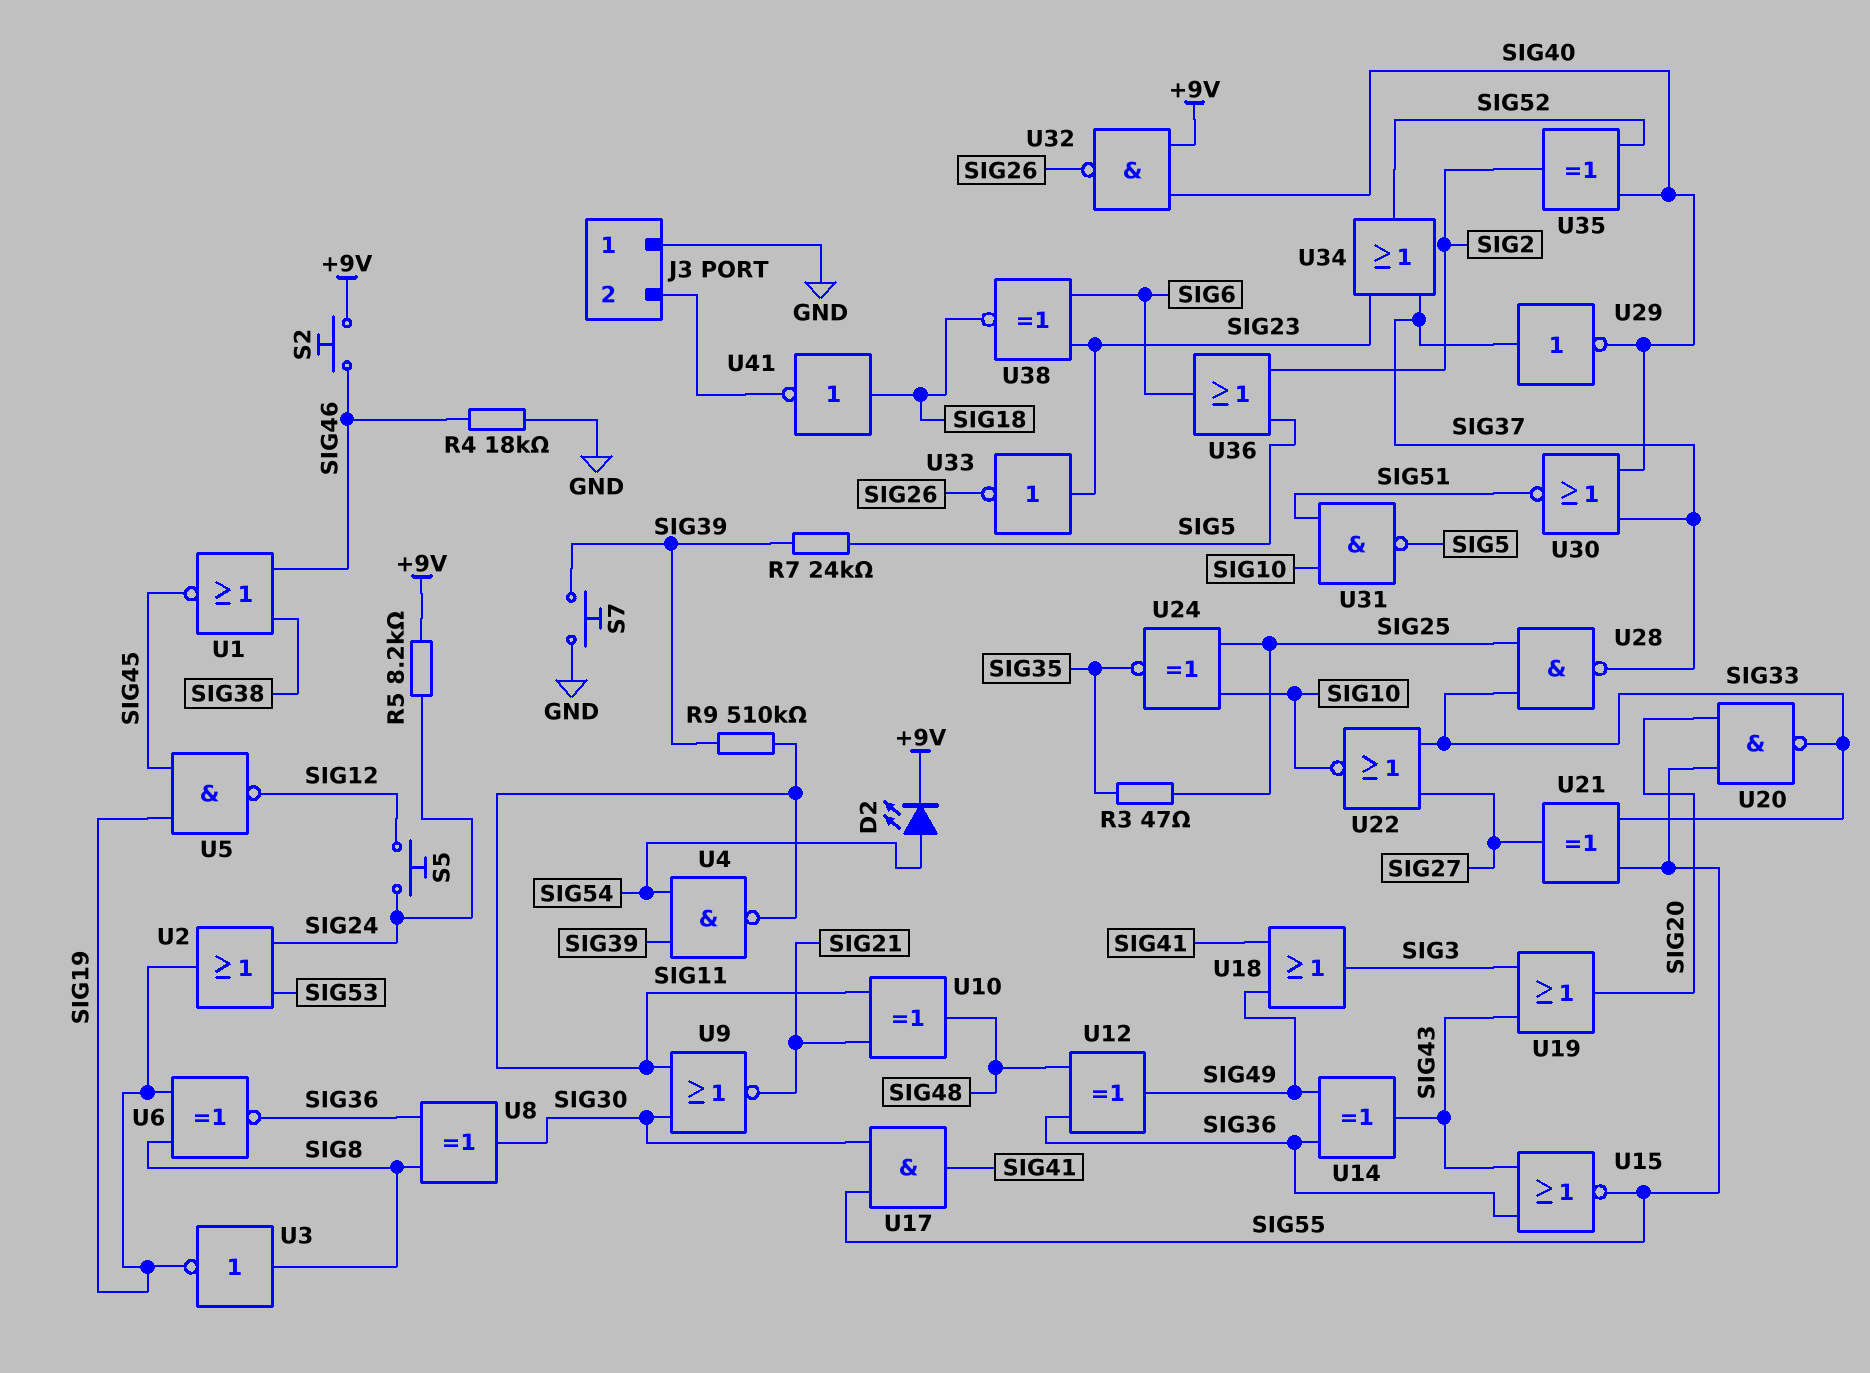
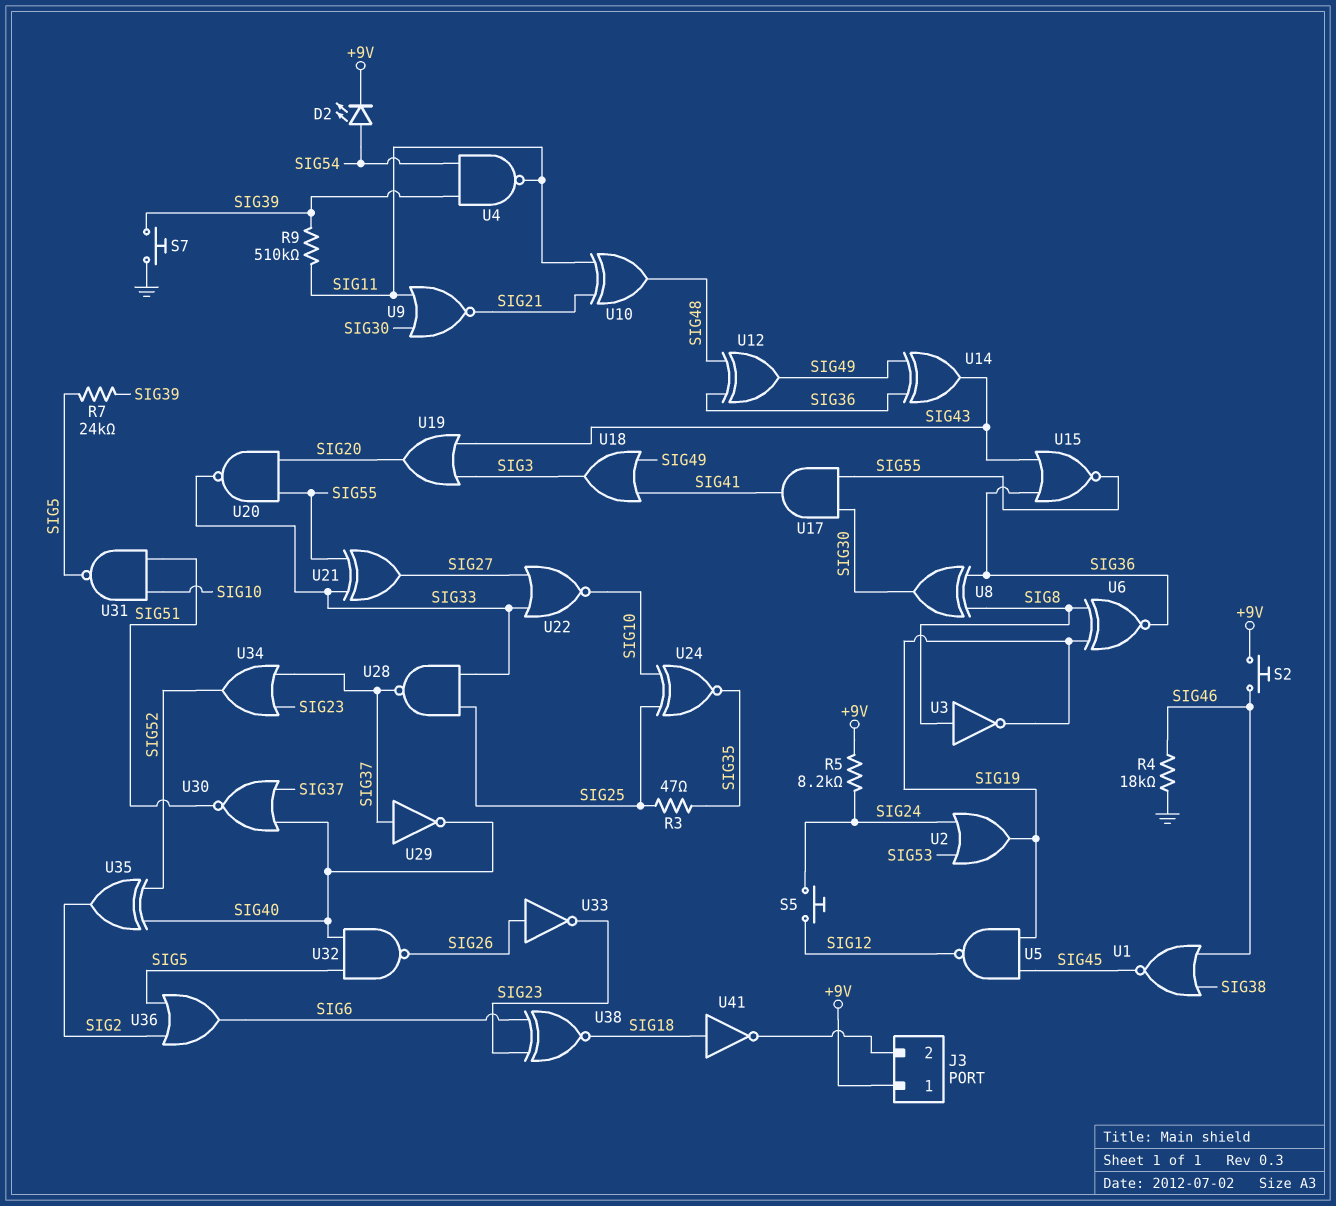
J3 pin 1: GND -> +9V
U32: NAND (in +9V, in SIG40, out SIG26) -> NAND (in SIG5, in SIG40, out SIG26)
U33: NOT (in SIG23, out SIG26) -> NOT (in SIG26, out SIG23)

